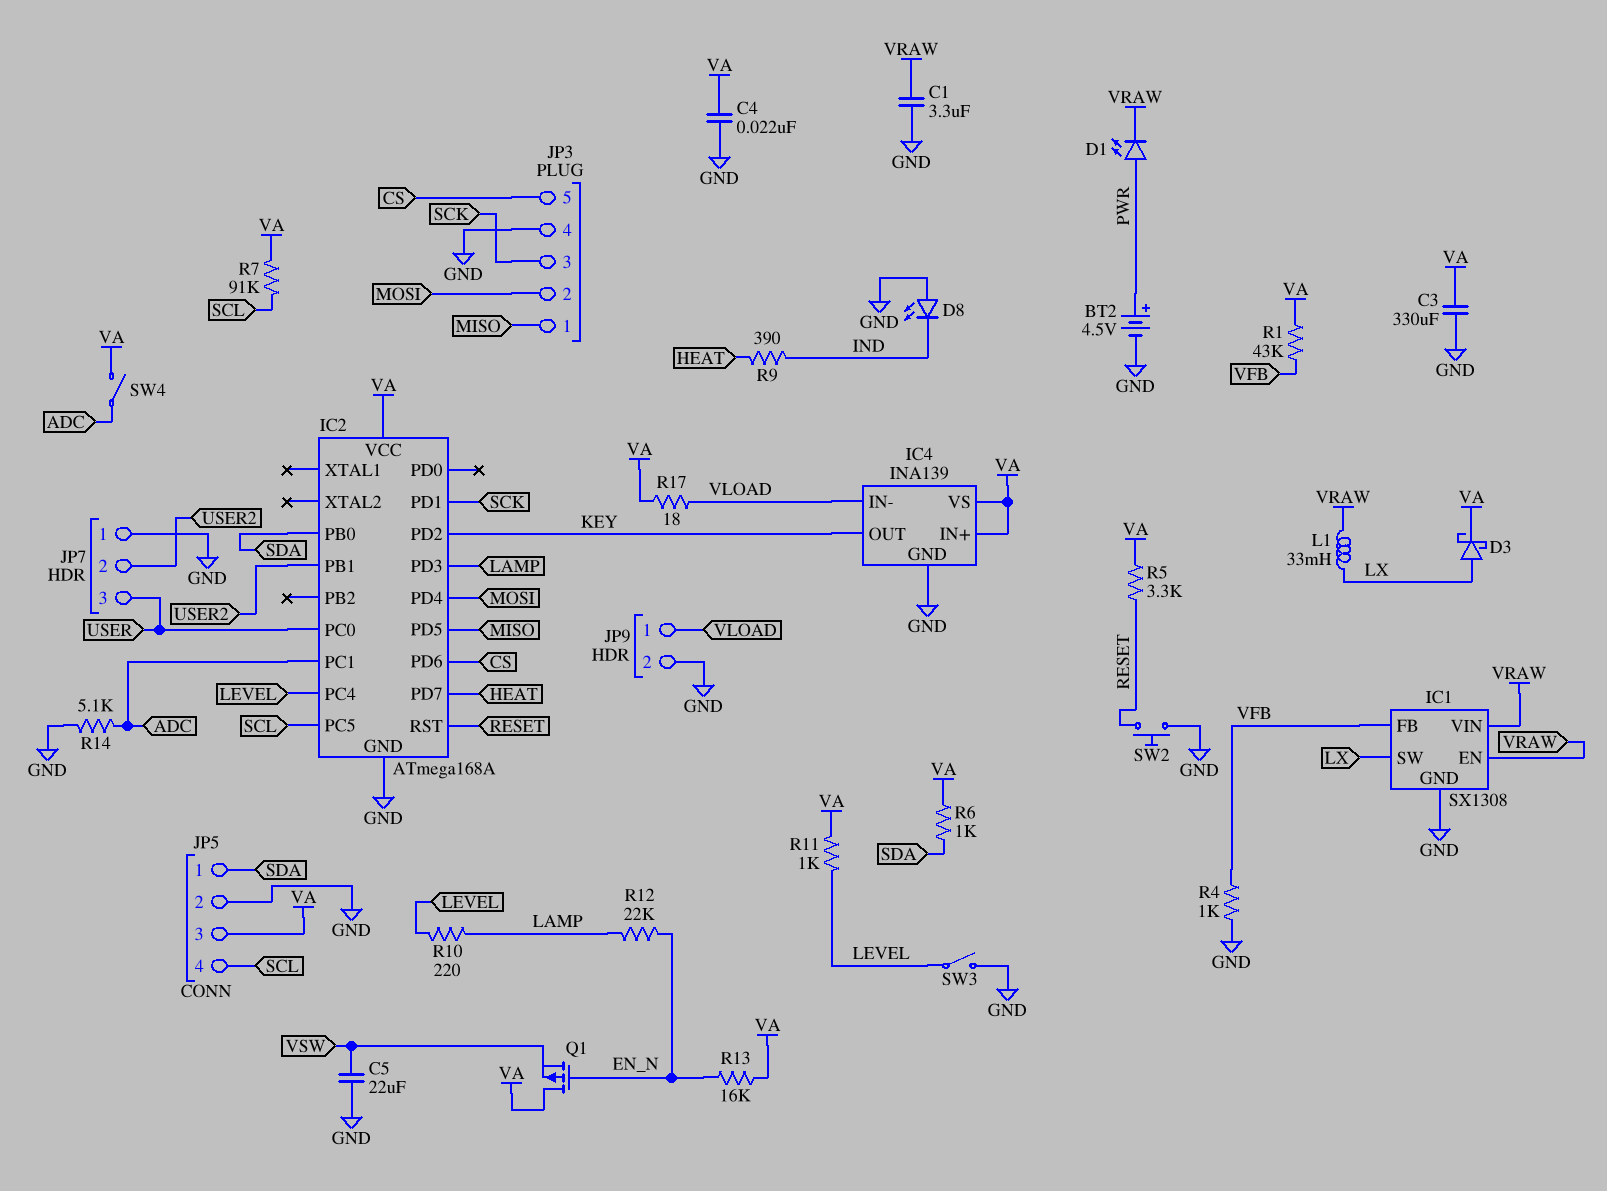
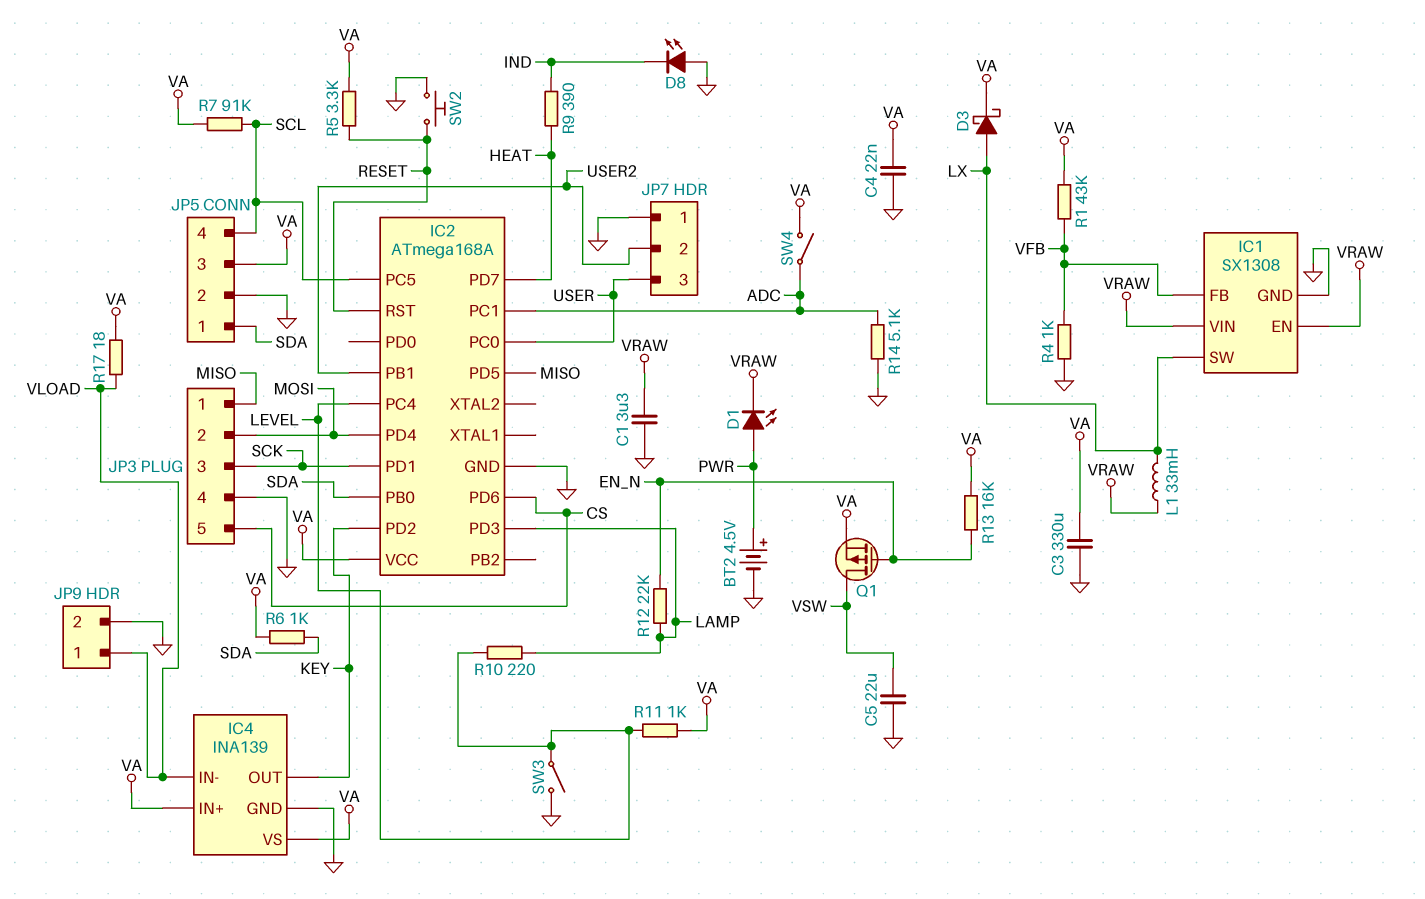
Q1: PMOS (G EN_N, D VA, S VSW) -> PMOS (G EN_N, D VSW, S VA)

